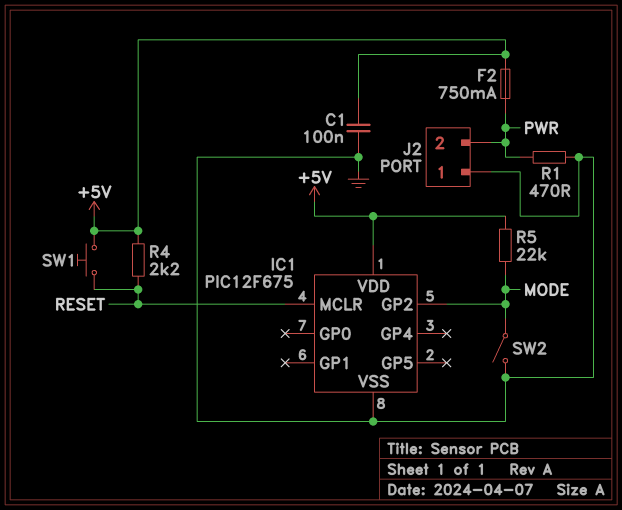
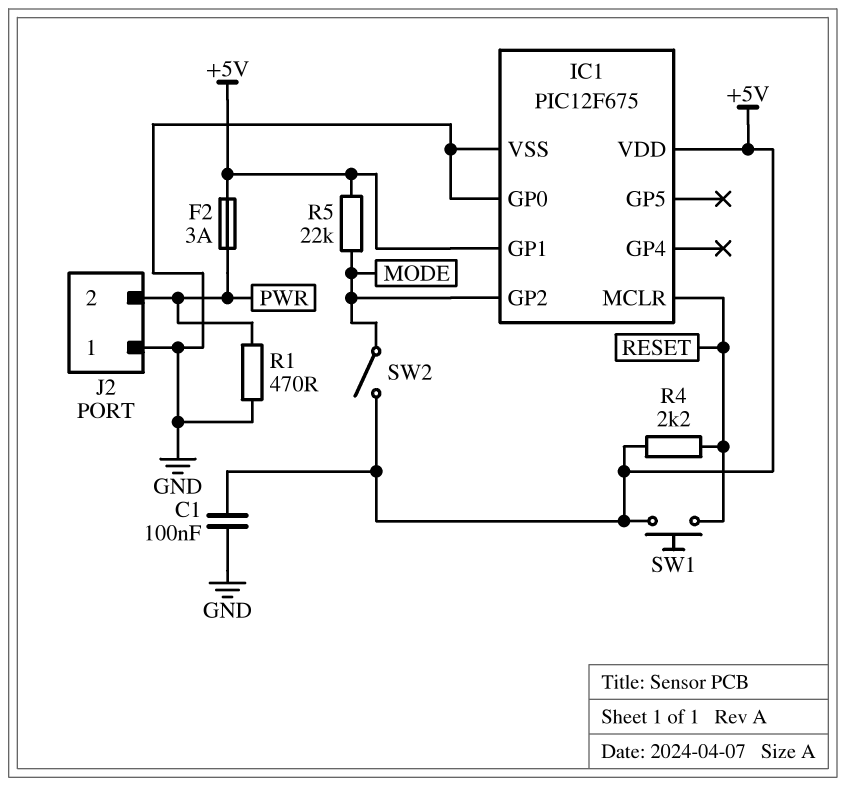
F2: 750mA (+5V, PWR) -> 3A (+5V, PWR)
IC1 pin GP0: none -> GND
IC1 pin GP1: none -> +5V
SW2: switch (GND, MODE) -> switch (+5V, MODE)

